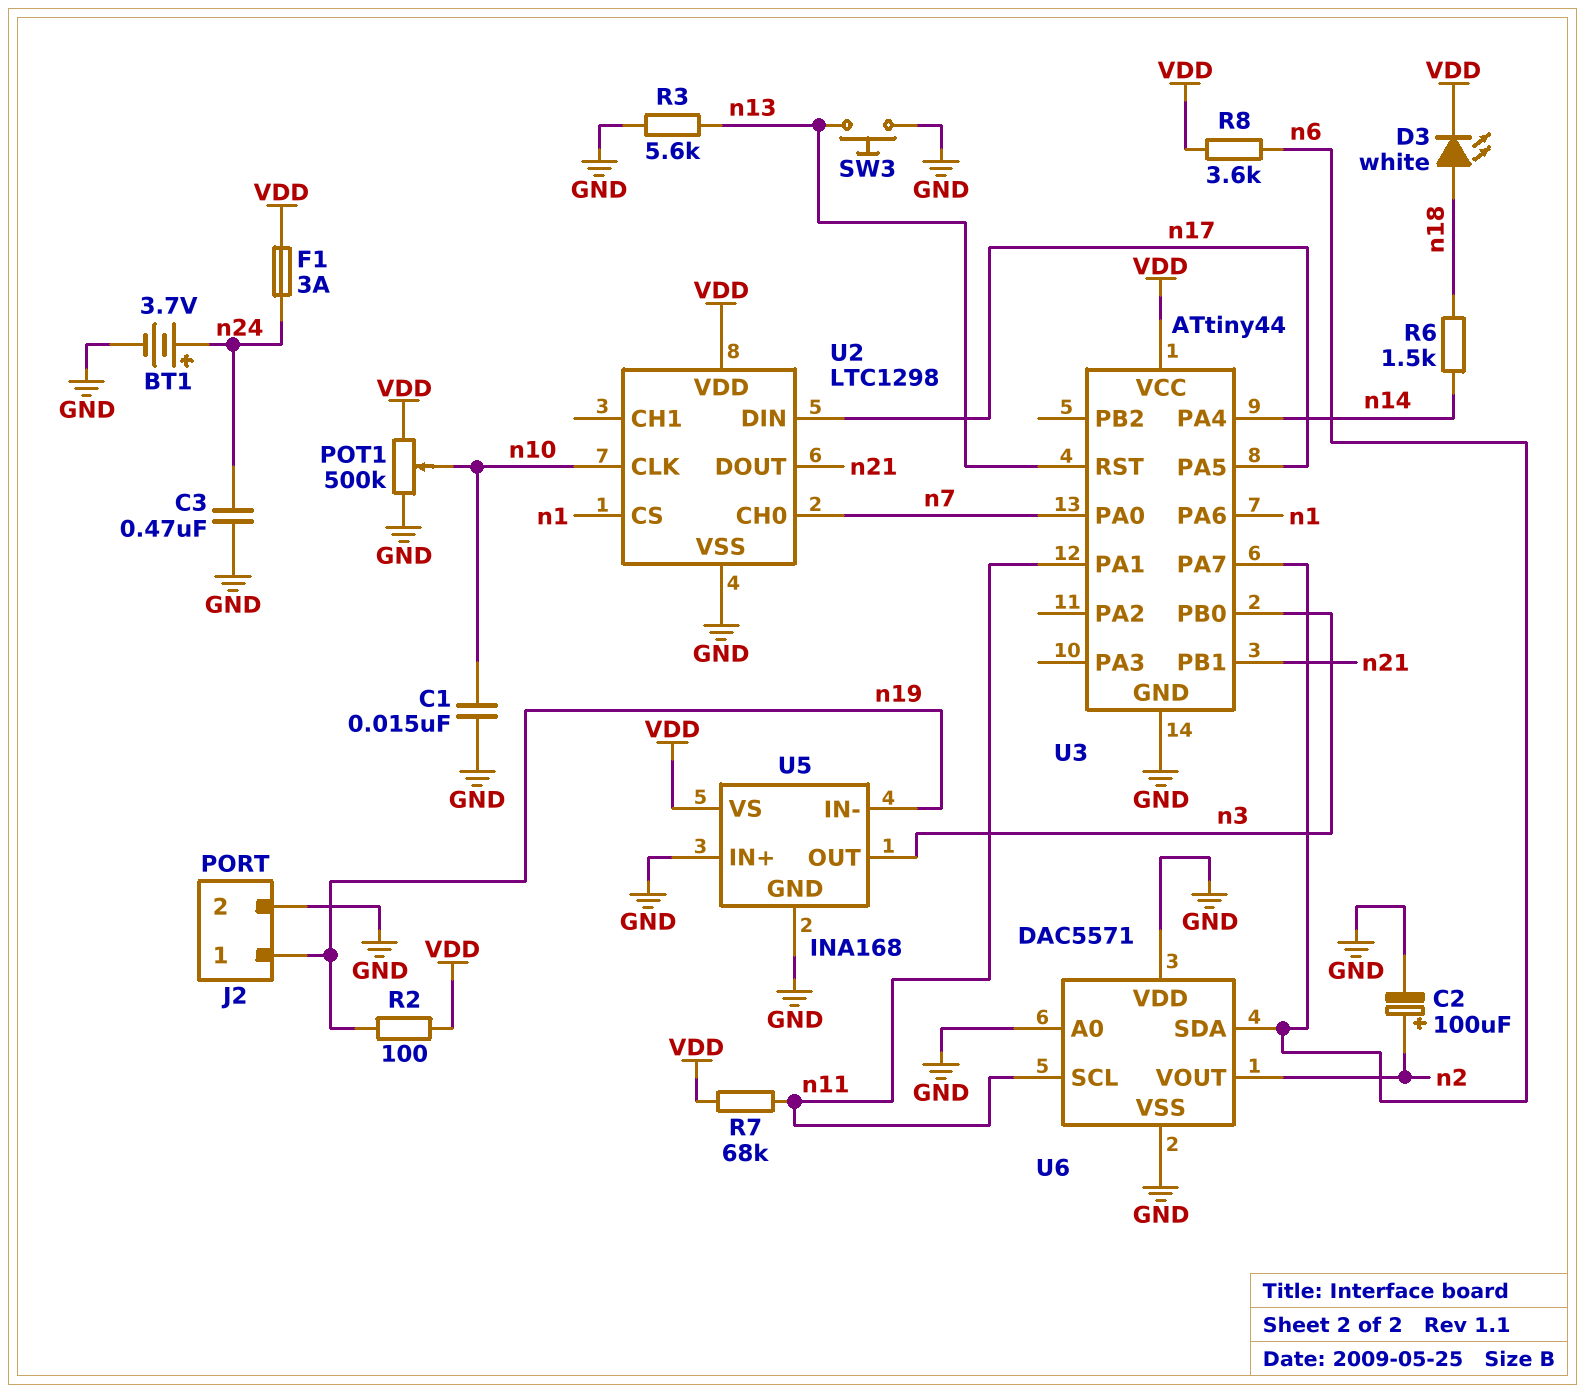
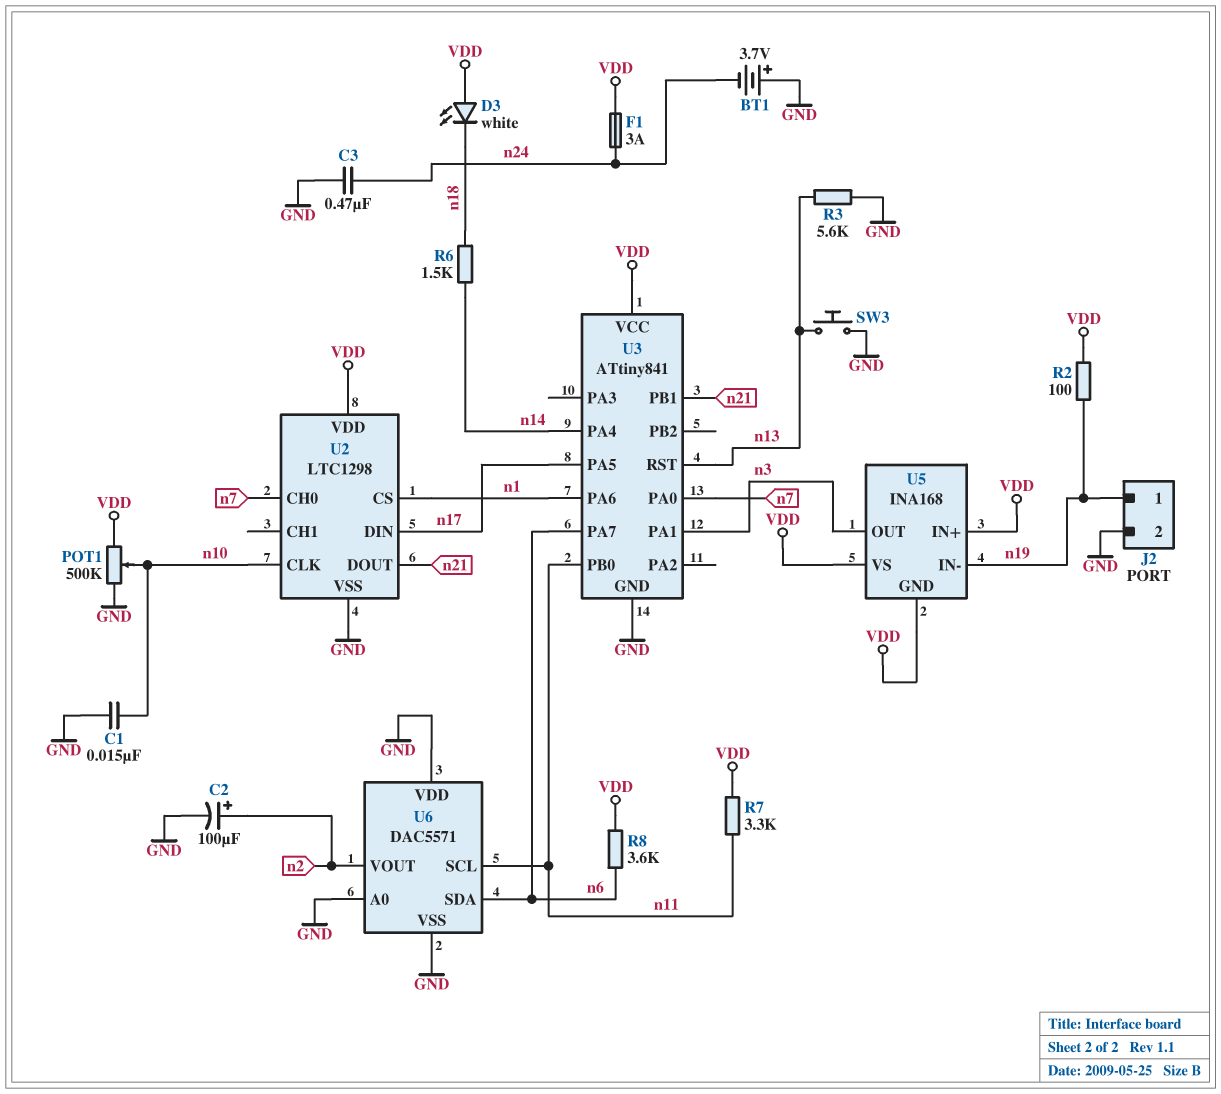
BT1: 3.7V (plus n24, minus GND) -> 3.7V (plus GND, minus n24)
D3: LED white (A n18, K VDD) -> LED white (A VDD, K n18)
R7: 68k (VDD, n11) -> 3.3k (VDD, n11)
U3: ATtiny44 -> ATtiny841
U3 pin PA1: n11 -> n3
U3 pin PB0: n3 -> n11
U5 pin GND: GND -> VDD
U5 pin IN+: GND -> VDD

